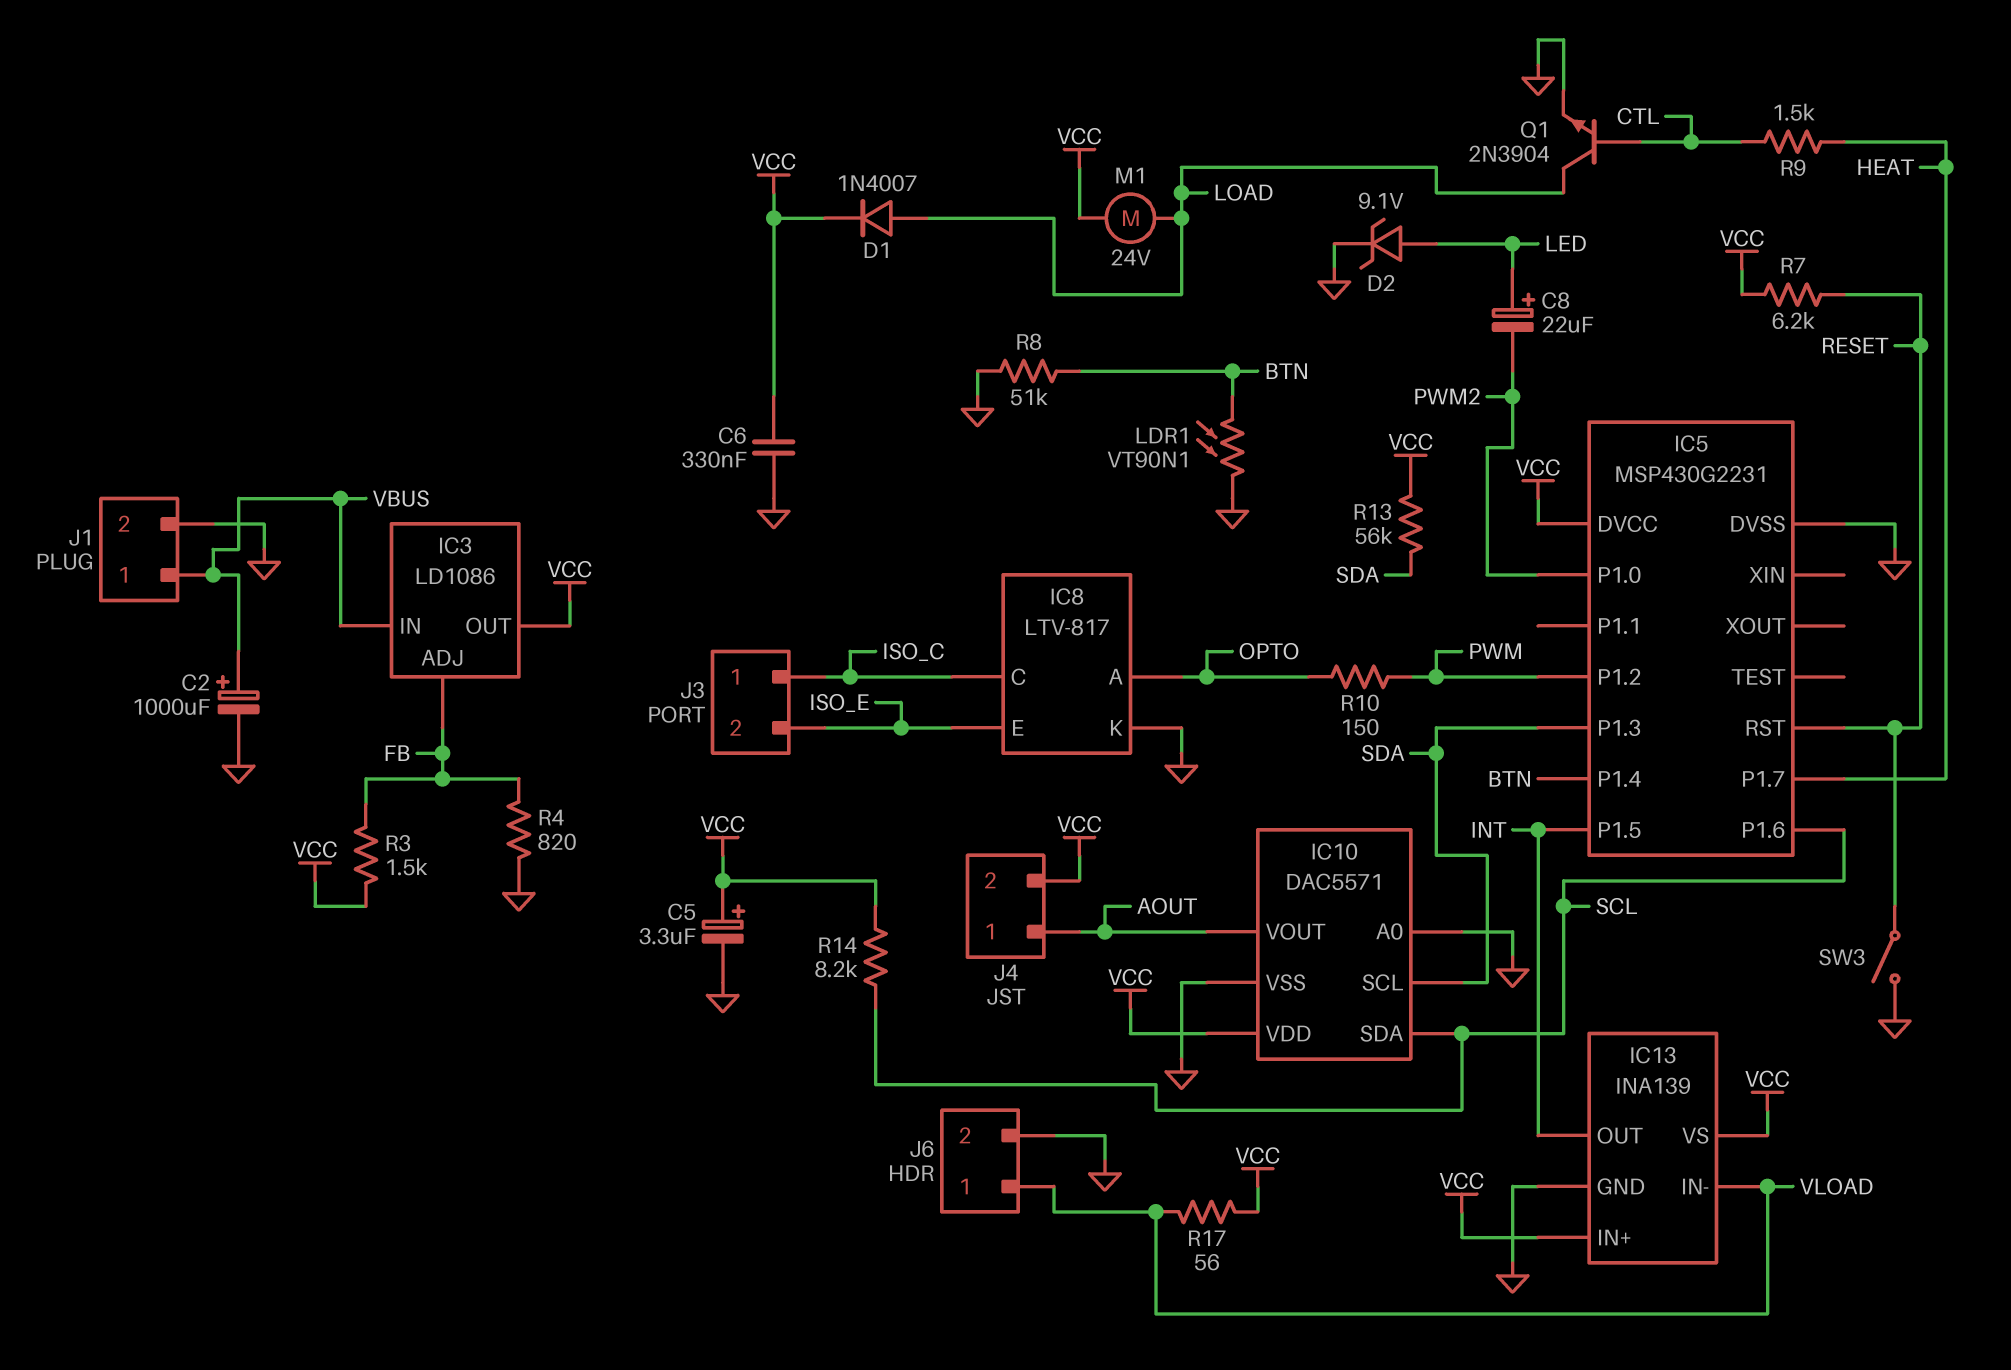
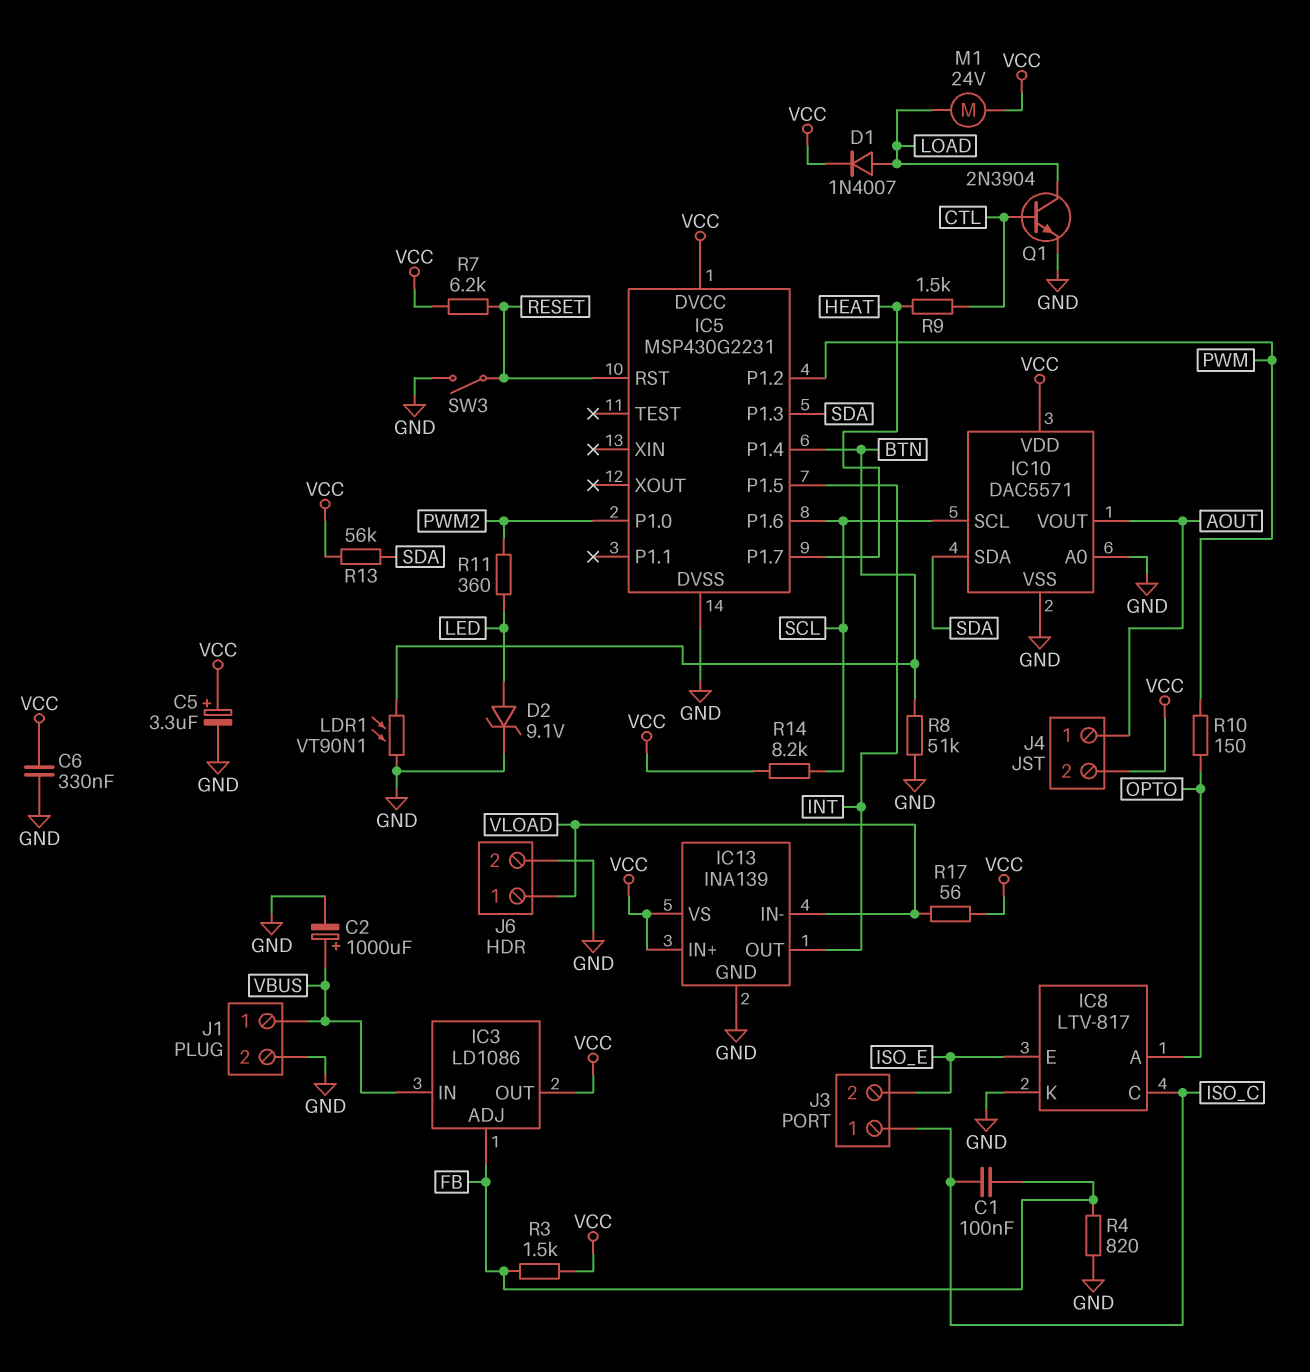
C1: none -> 100nF (FB, ISO_C)
C8: 22uF (plus LED, minus PWM2) -> none
IC10 pin SCL: SDA -> SCL
IC10 pin SDA: SCL -> SDA
R11: none -> 360 (LED, PWM2)

